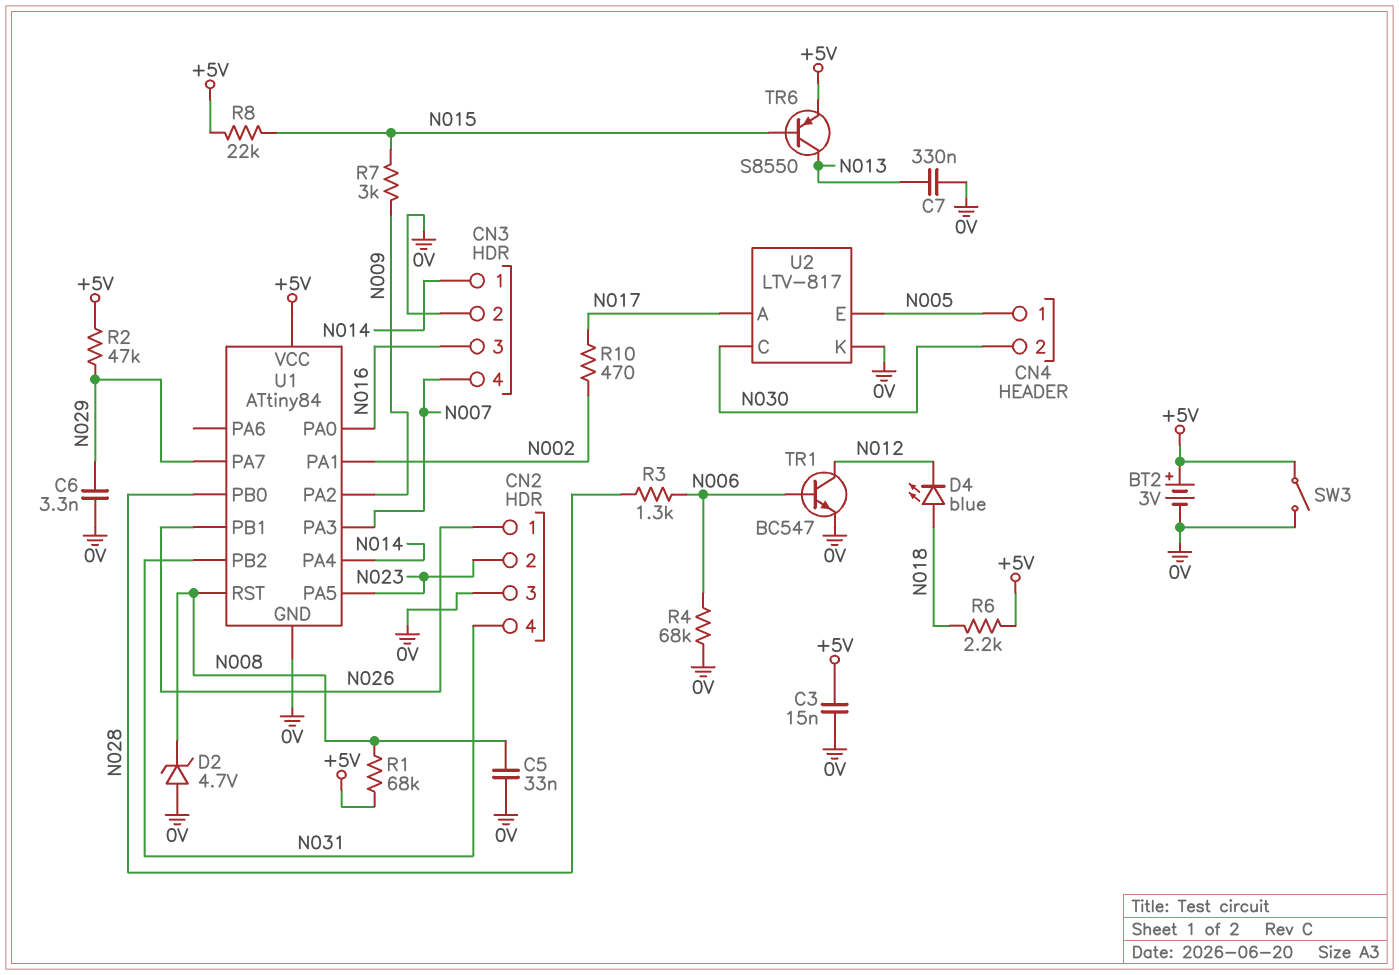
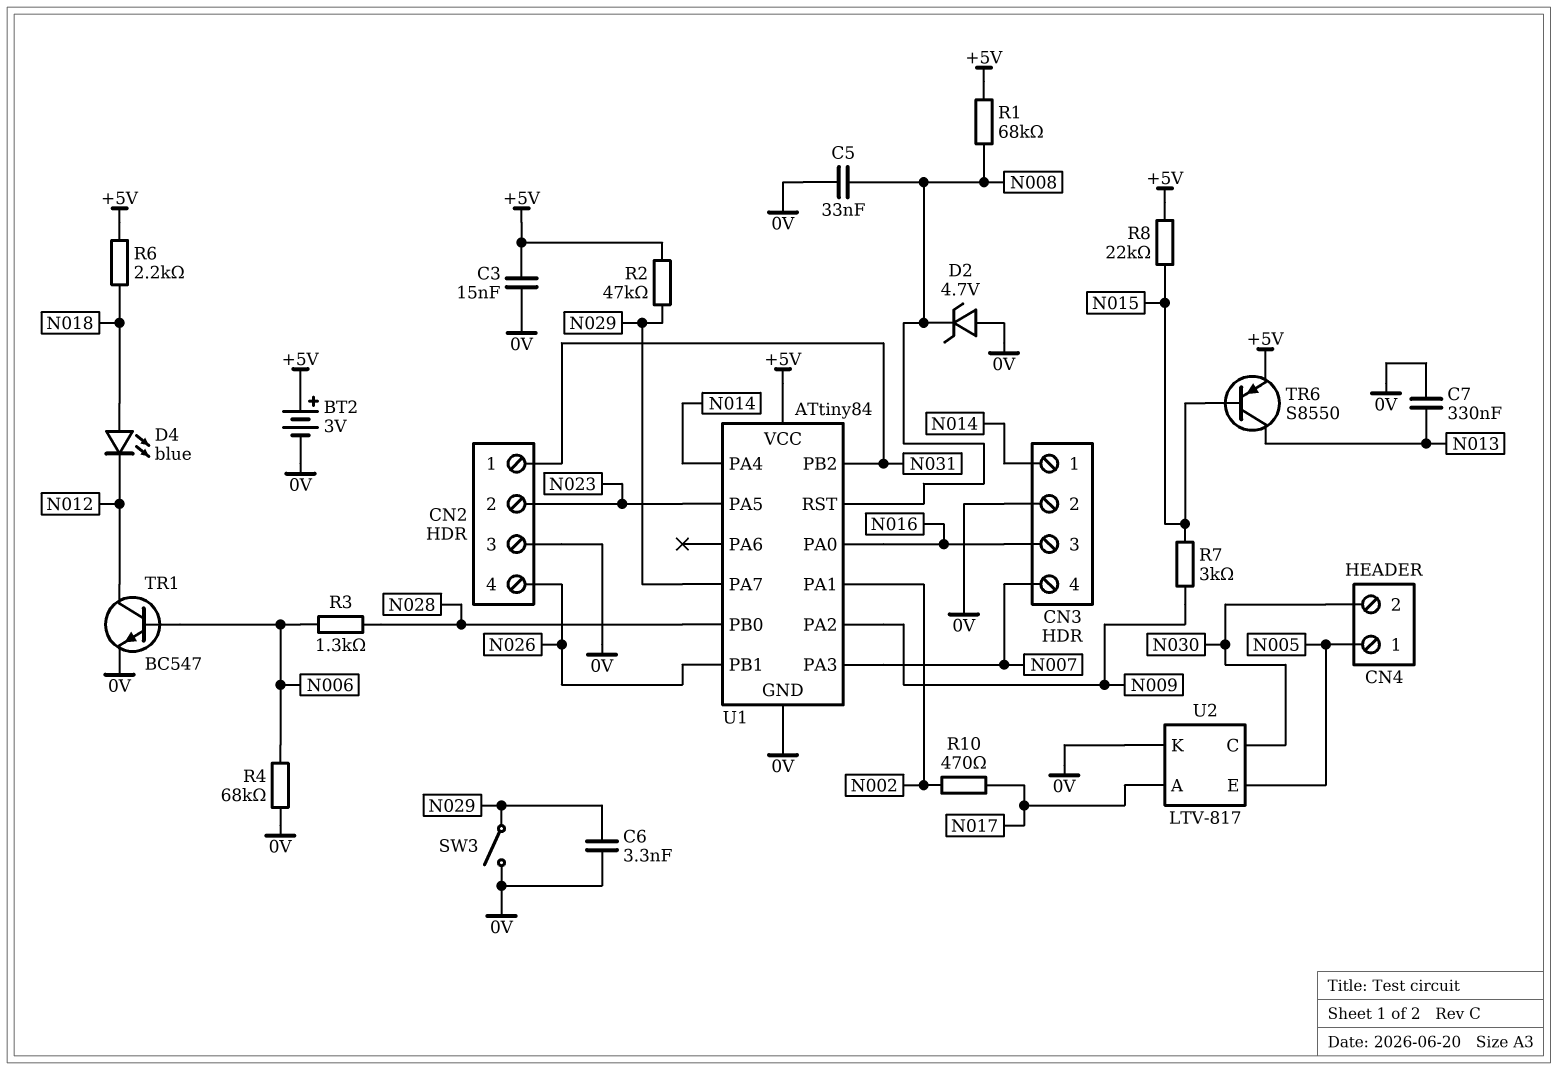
CN2 pin 1: N026 -> N031
CN2 pin 4: N031 -> N026
SW3: switch (+5V, 0V) -> switch (0V, N029)

